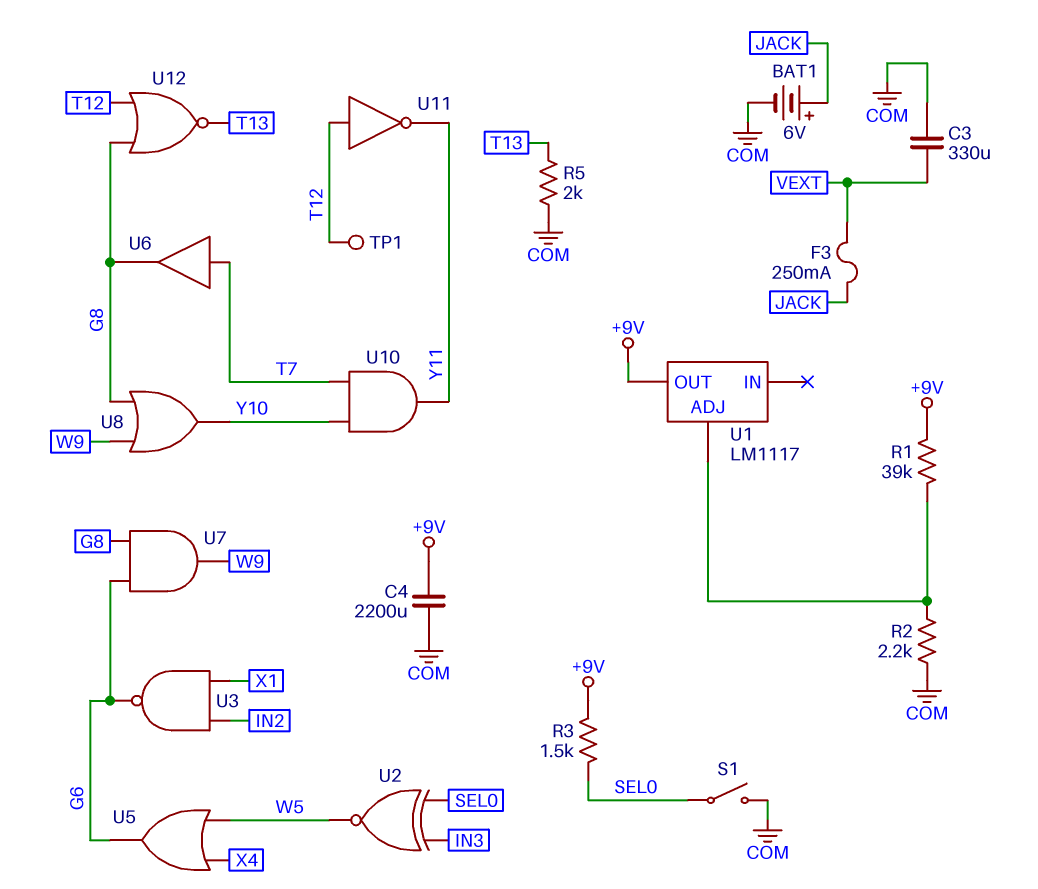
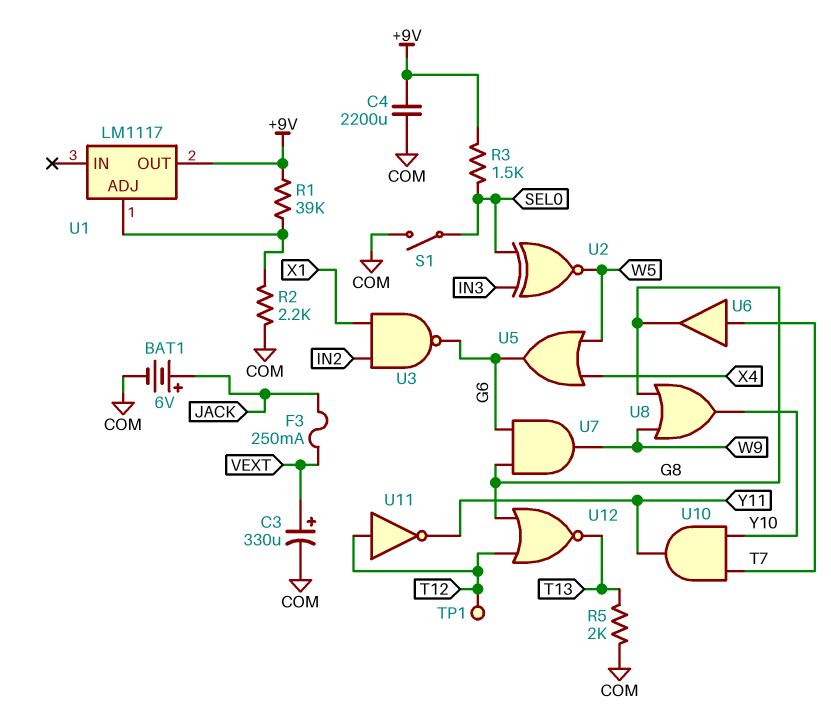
C3: 330uF (COM, VEXT) -> 330uF (plus VEXT, minus COM)

